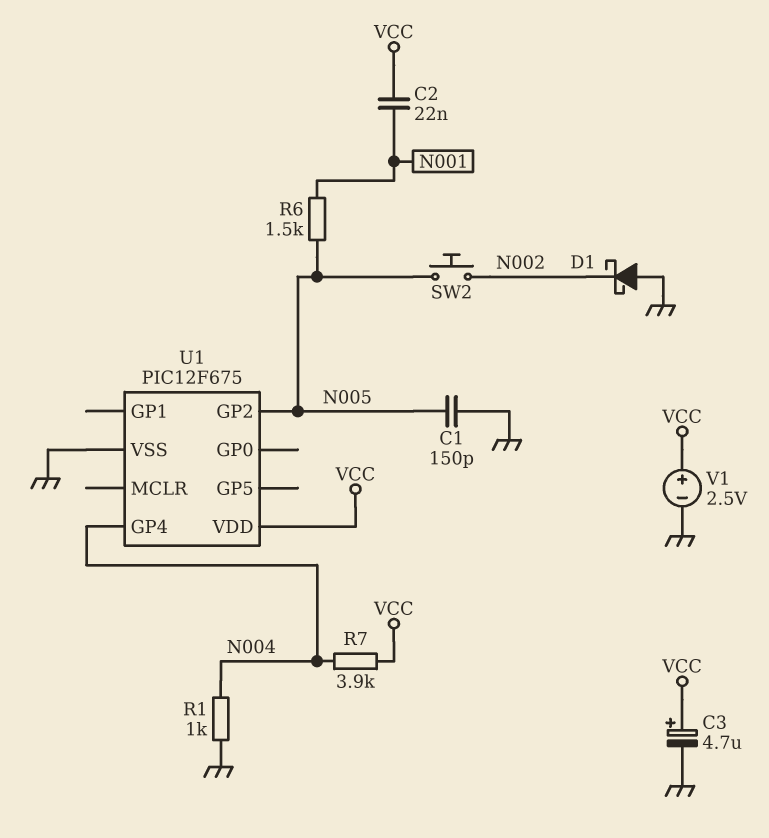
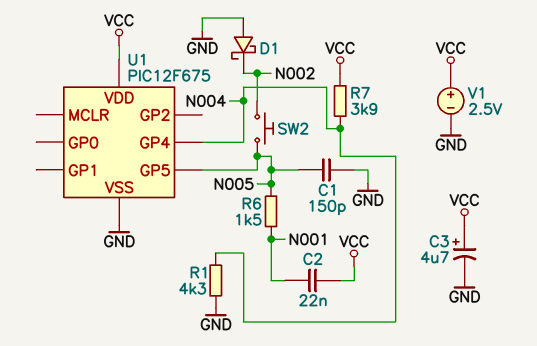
R1: 1k (GND, N004) -> 4.3k (GND, N004)
U1 pin GP2: N005 -> none
U1 pin GP5: none -> N005

